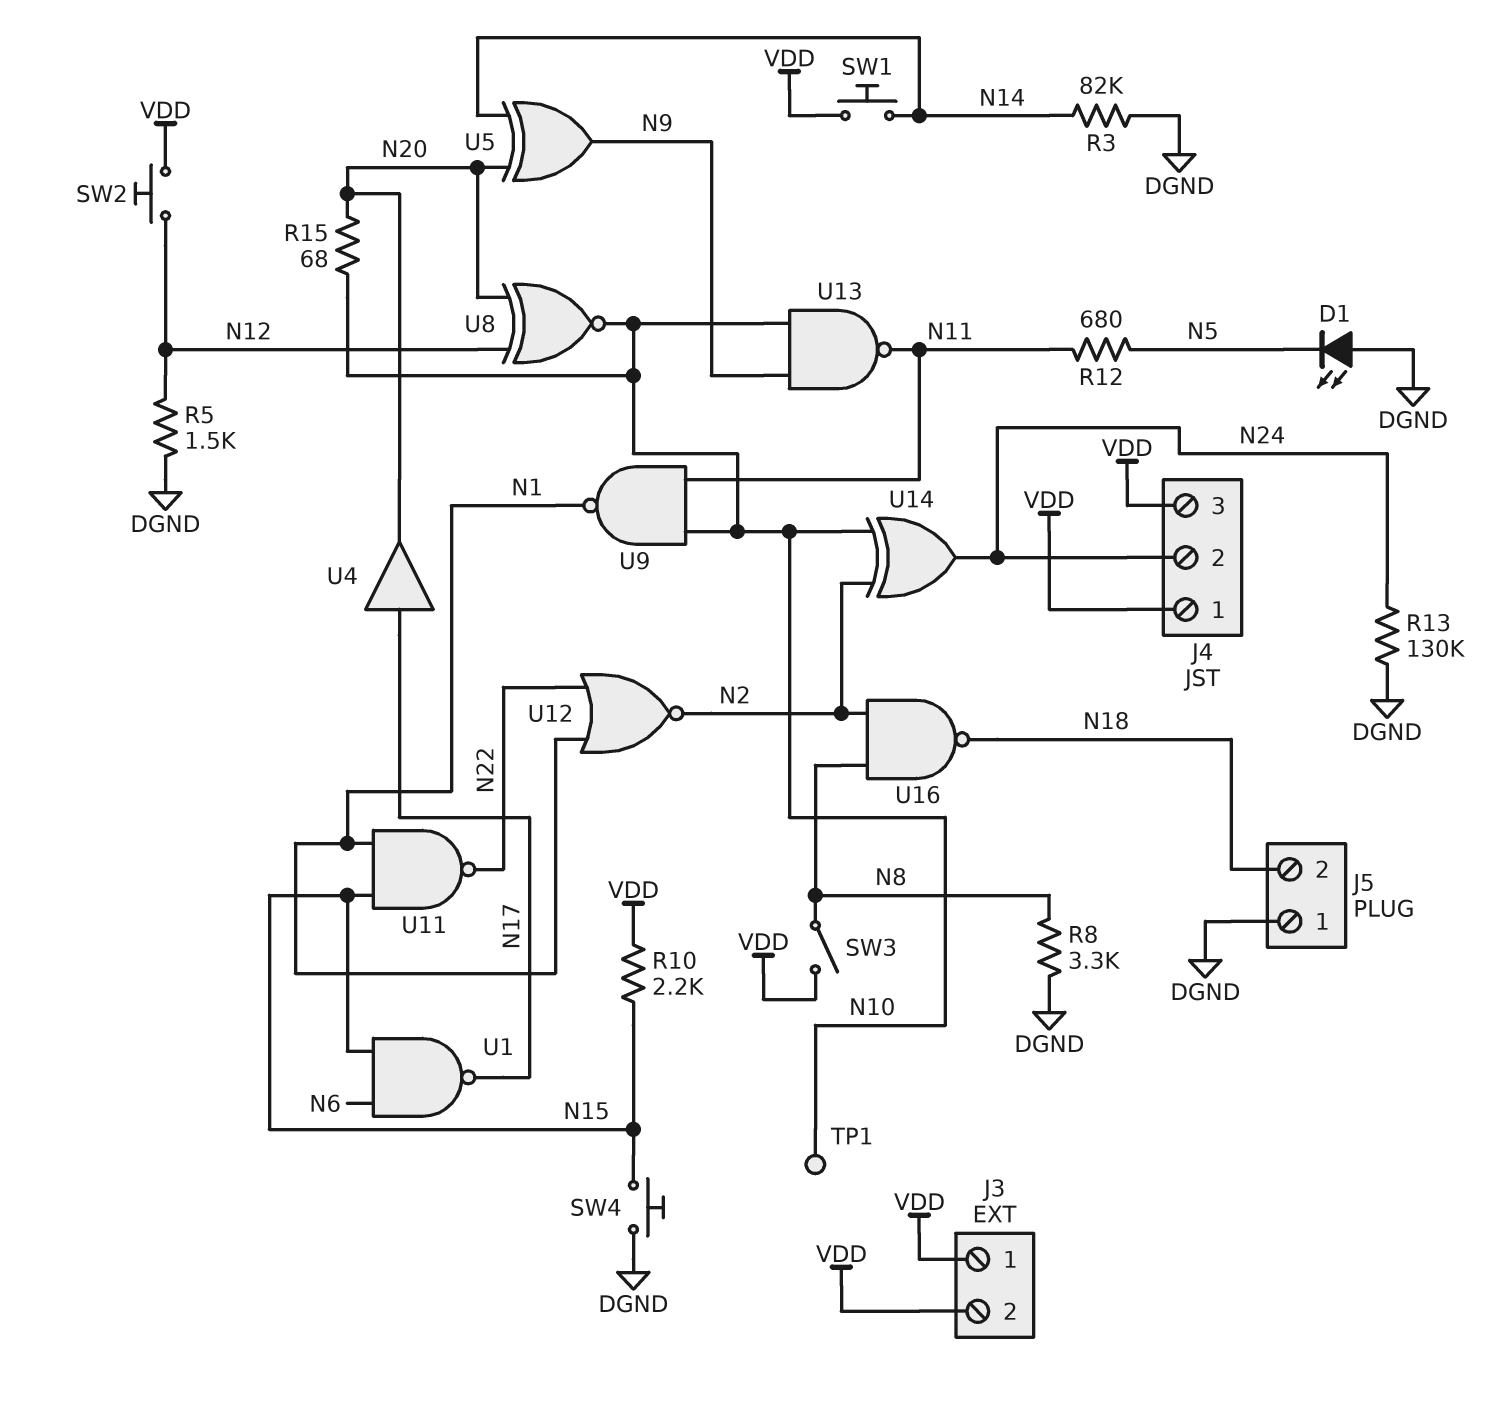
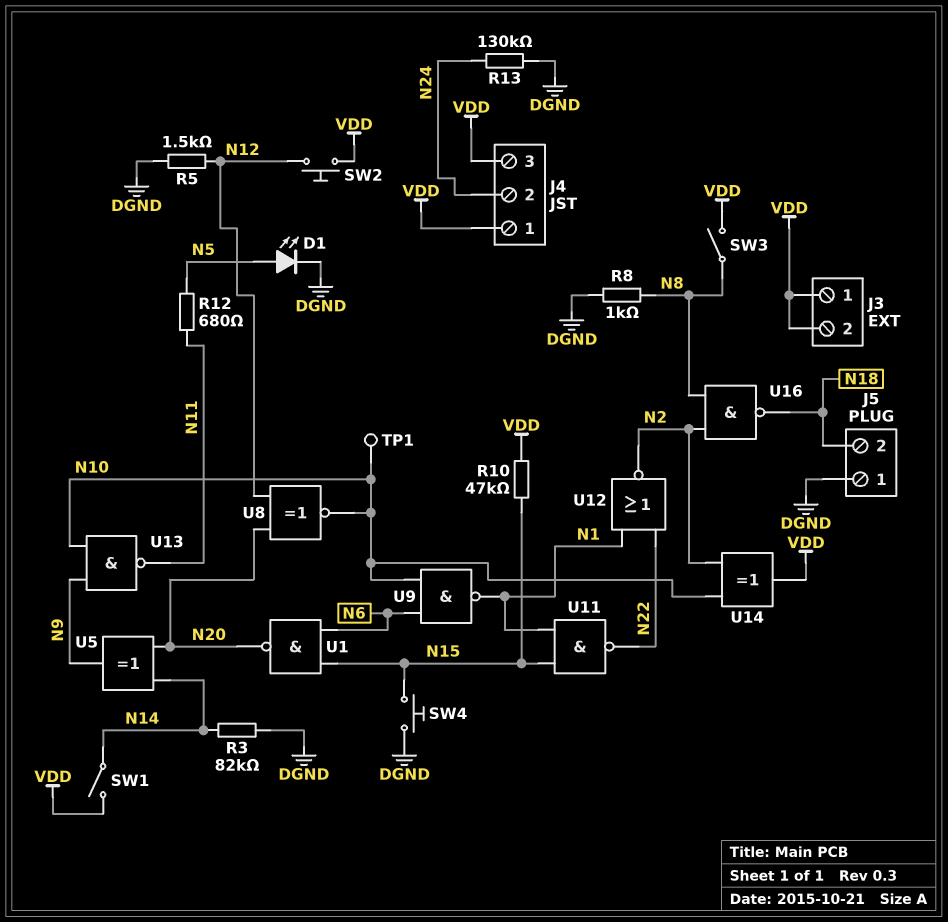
D1: LED (A DGND, K N5) -> LED (A N5, K DGND)
R8: 3.3k (DGND, N8) -> 1k (DGND, N8)
R10: 2.2k (N15, VDD) -> 47k (N15, VDD)
R15: 68 (N10, N20) -> none
SW1: button (N14, VDD) -> switch (N14, VDD)
U1: NAND (in N6, in N15, out N17) -> NAND (in N6, in N15, out N20)
U4: buffer (in N17, out N20) -> none
U9: NAND (in N10, in N11, out N1) -> NAND (in N6, in N10, out N1)
U14: XOR (in N2, in N10, out N24) -> XOR (in N2, in N10, out VDD)

